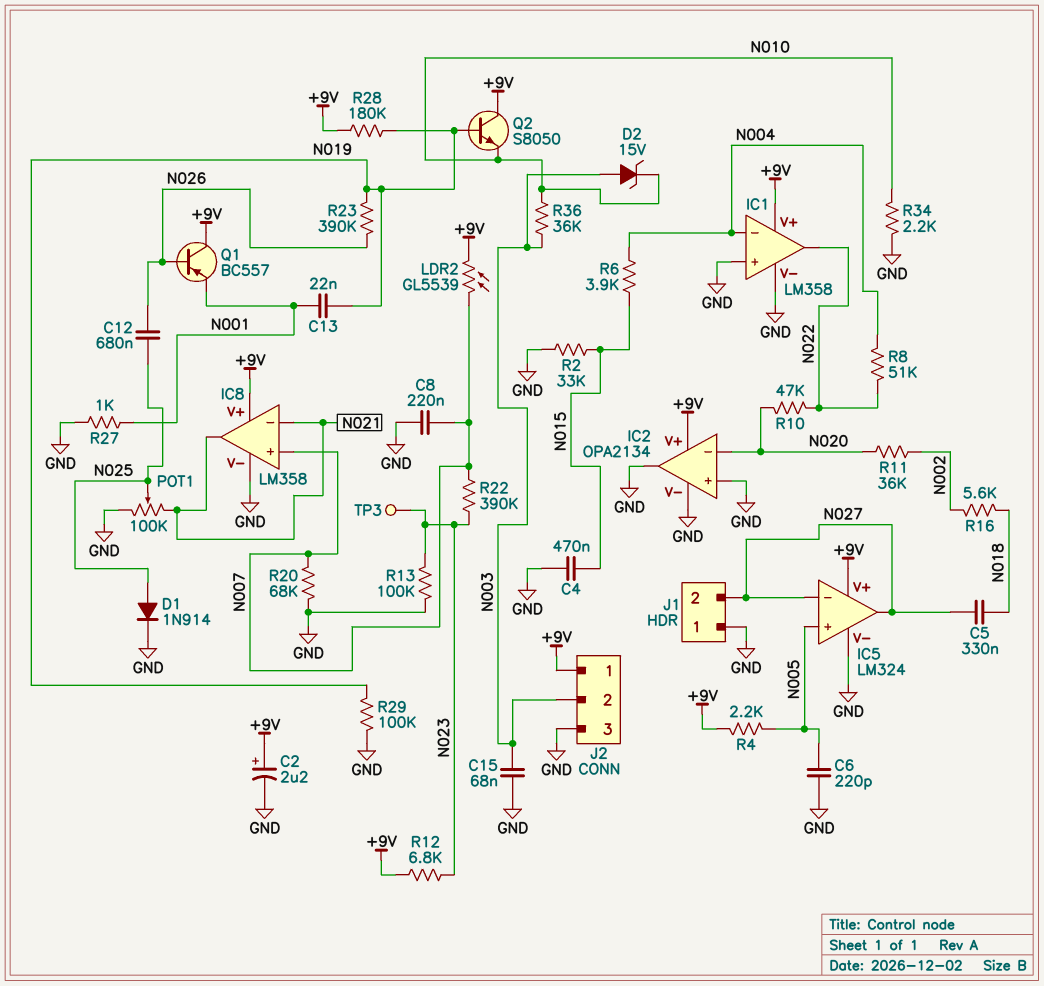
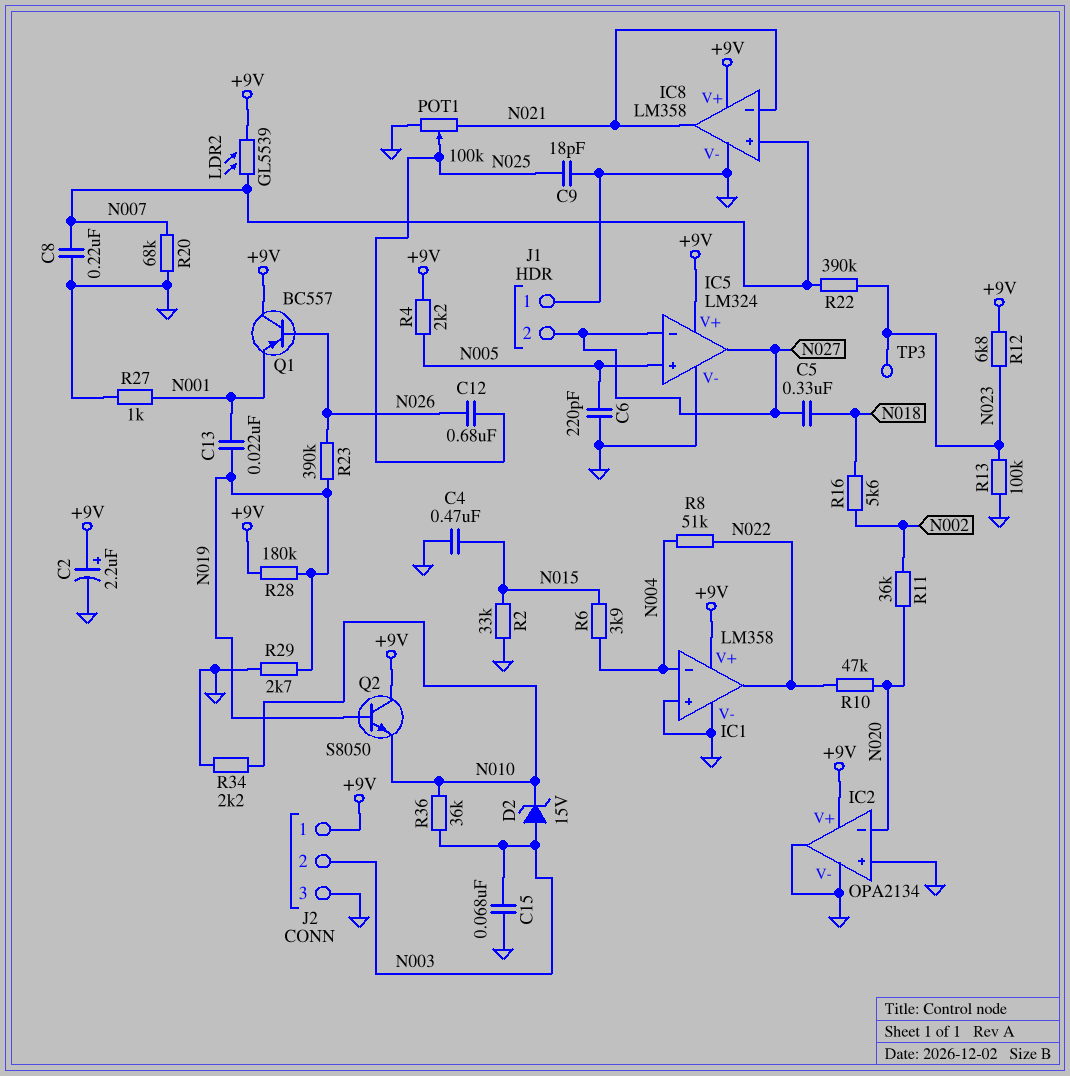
C9: none -> 18pF (GND, N025)
D1: diode 1N914 (A N025, K GND) -> none
R29: 100k (GND, N019) -> 2.7k (GND, N019)

